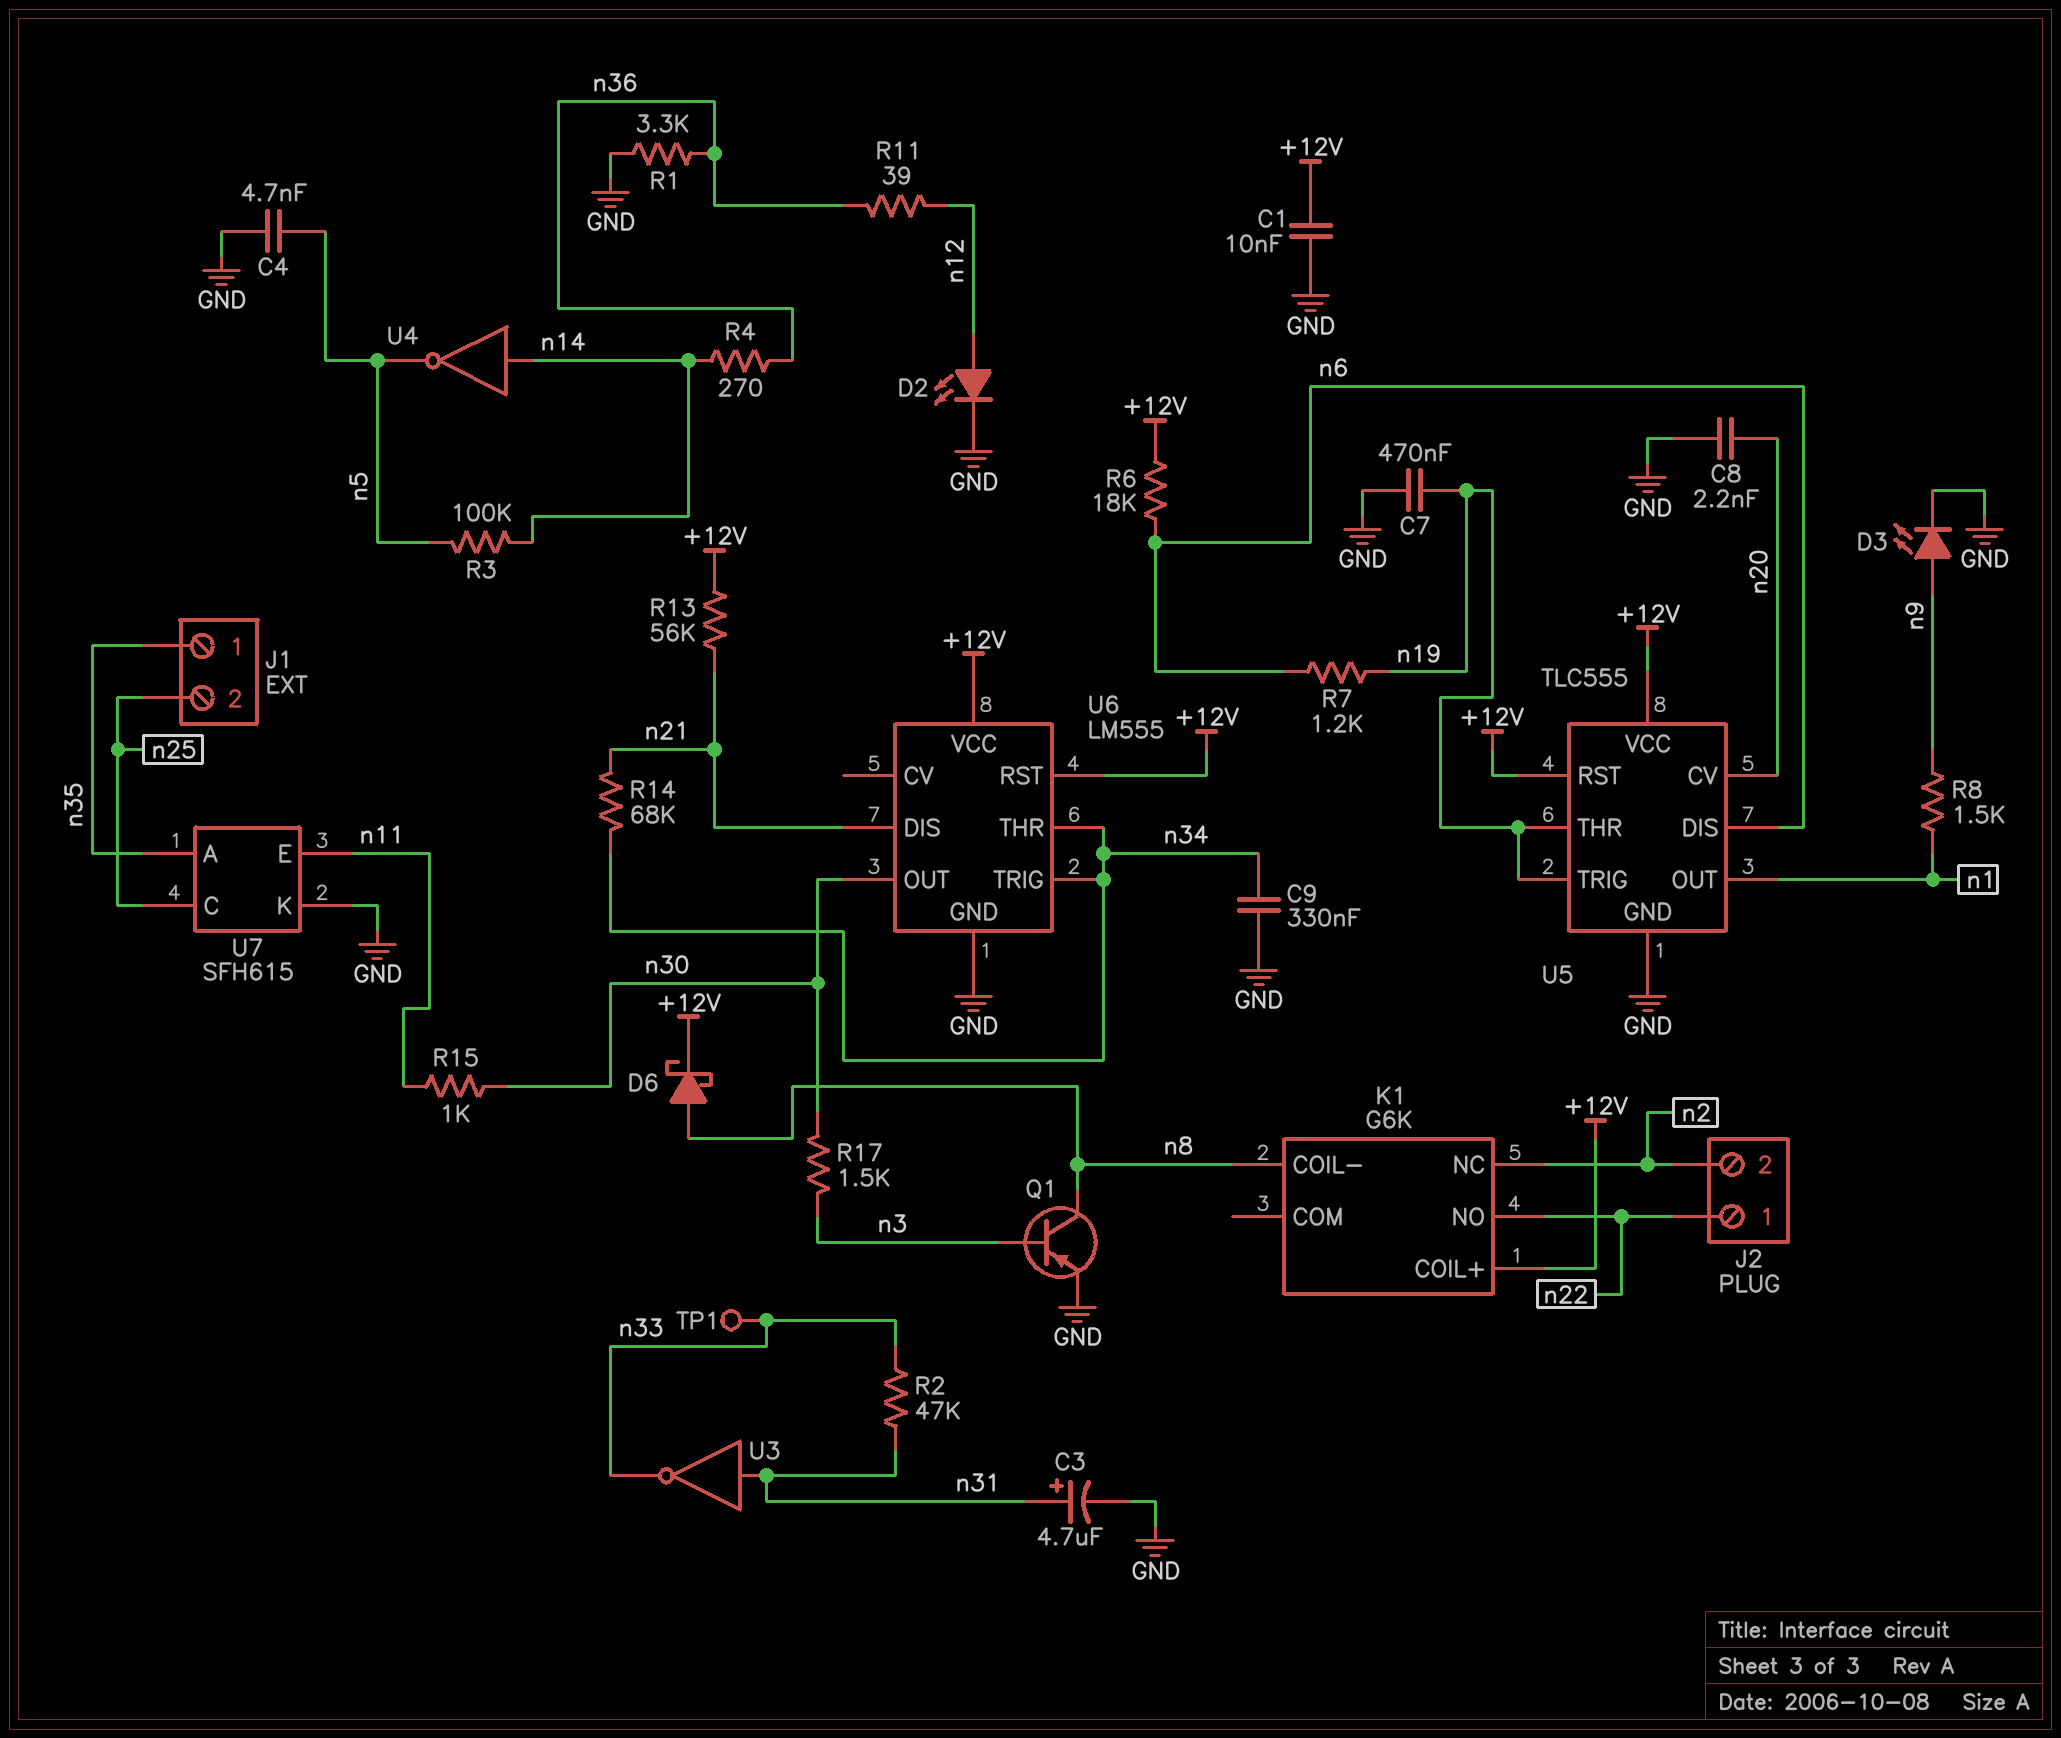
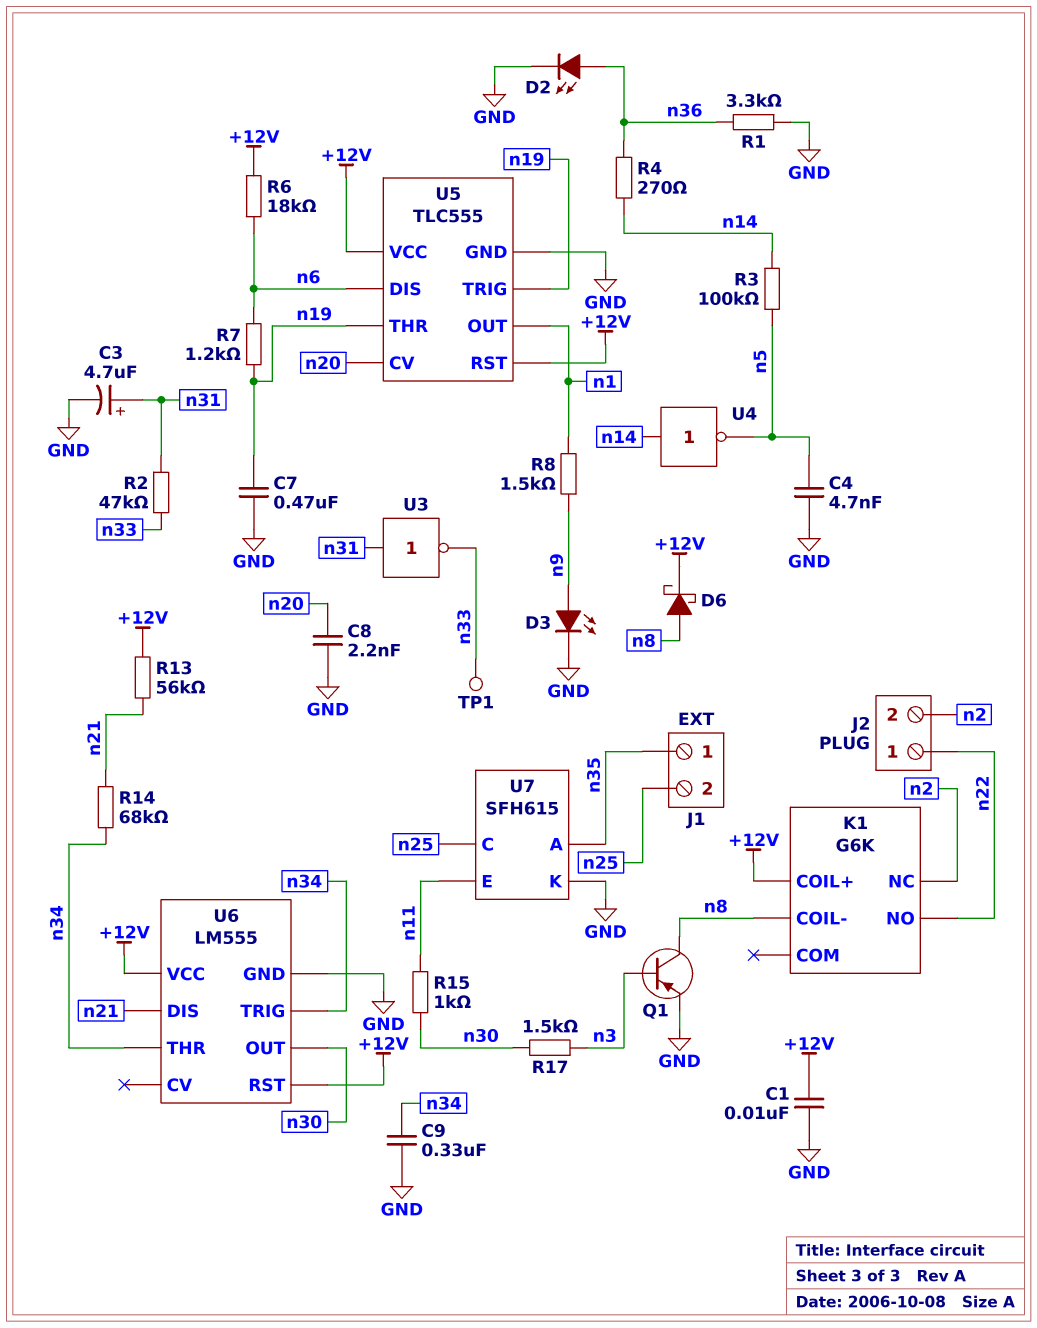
D2: LED (A n12, K GND) -> LED (A n36, K GND)
R11: 39 (n12, n36) -> none

